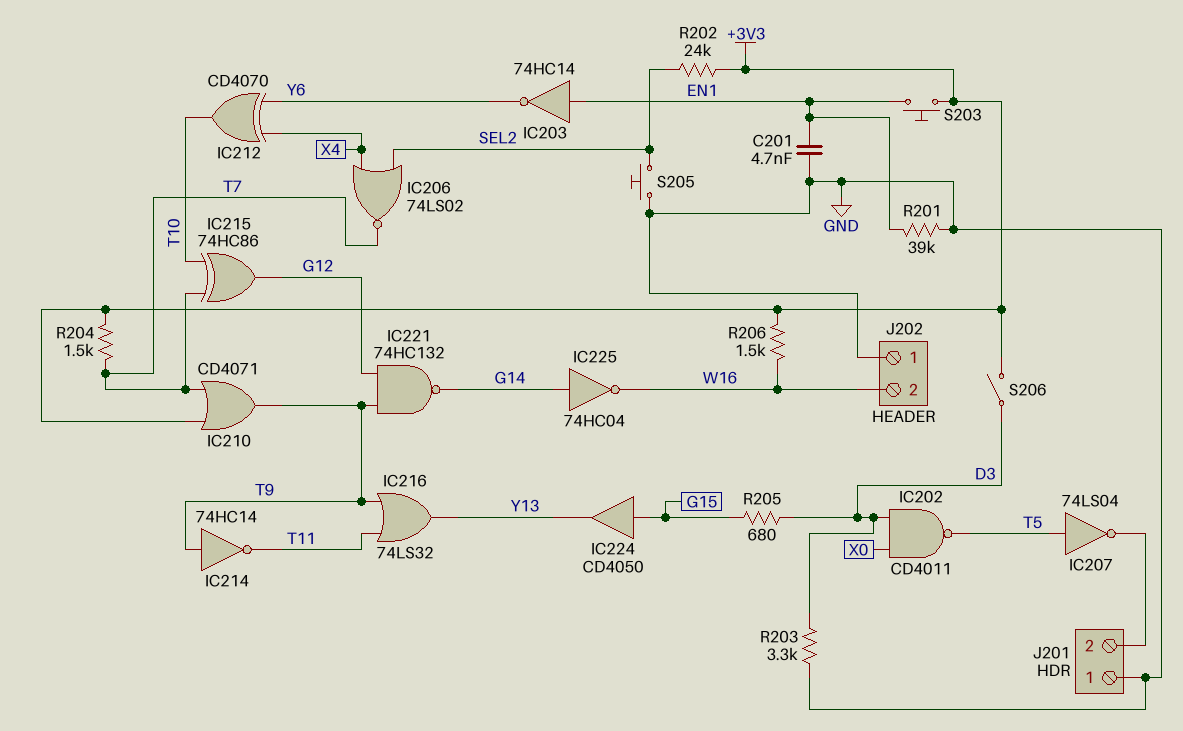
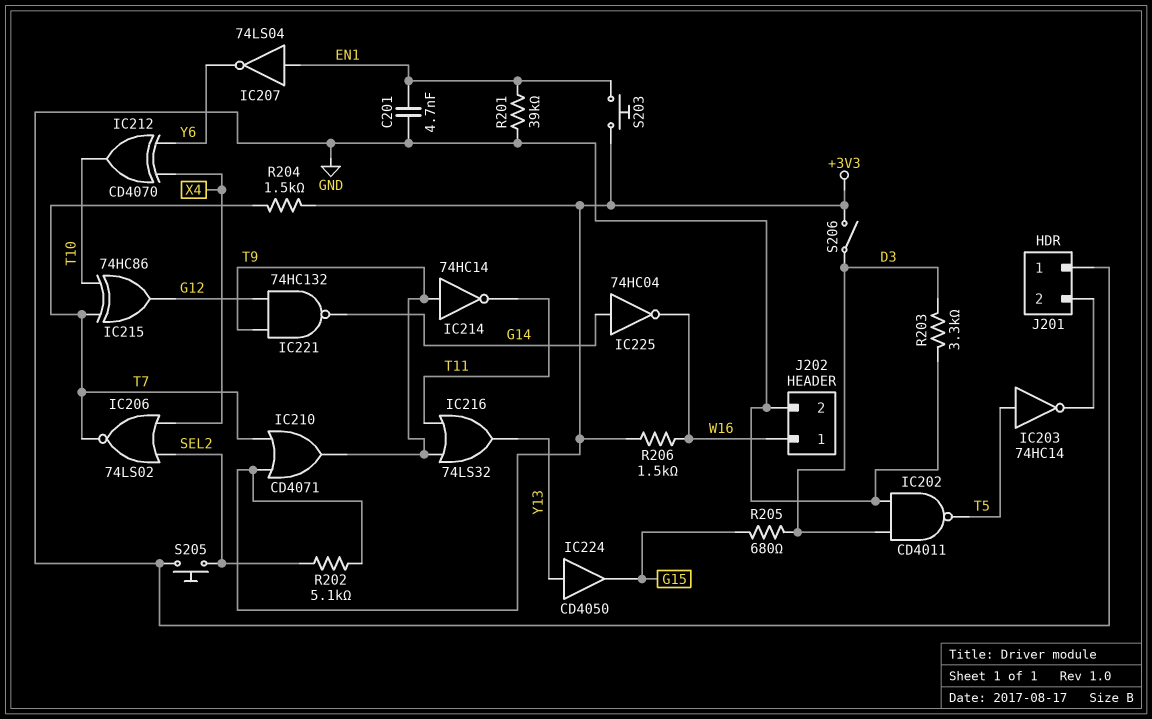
IC202: NAND CD4011 (in D3, in X0, out T5) -> NAND CD4011 (in D3, in GND, out T5)
IC203: NOT 74HC14 (in EN1, out Y6) -> NOT 74HC14 (in T5, out J201/2)
IC207: NOT 74LS04 (in T5, out J201/2) -> NOT 74LS04 (in EN1, out Y6)
IC224: buffer CD4050 (in G15, out Y13) -> buffer CD4050 (in Y13, out G15)
J202 pin 1: GND -> W16
J202 pin 2: W16 -> GND
R202: 24k (+3V3, SEL2) -> 5.1k (+3V3, SEL2)

